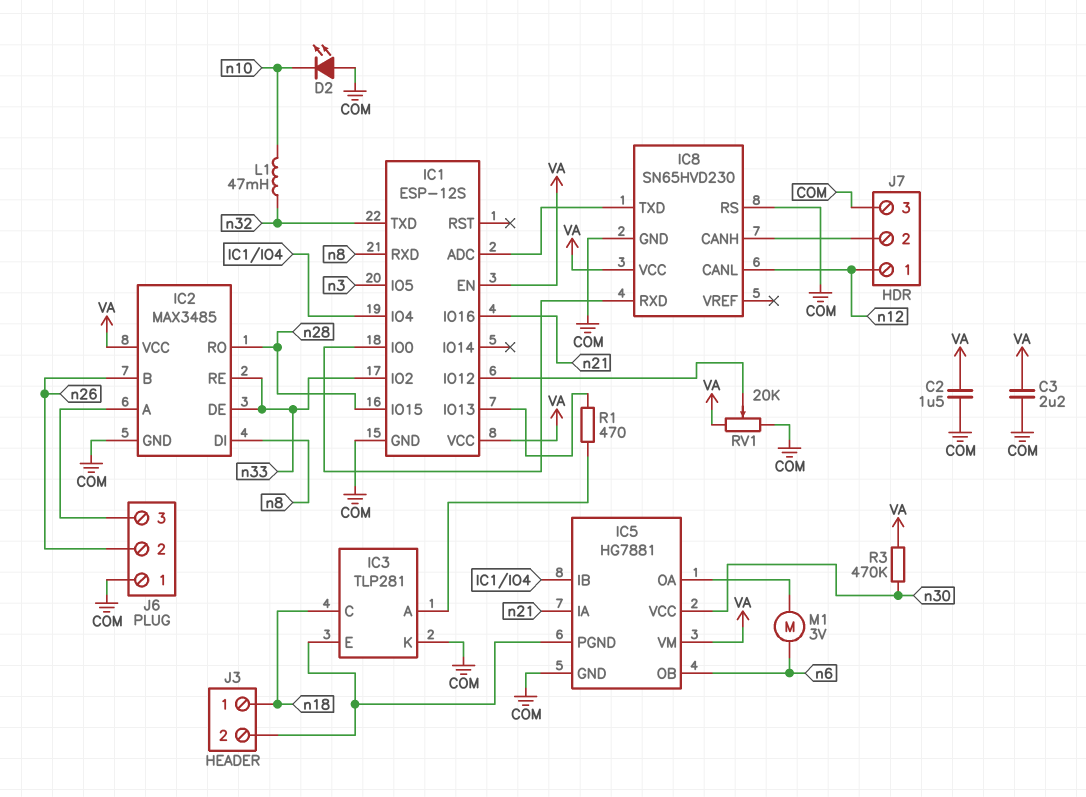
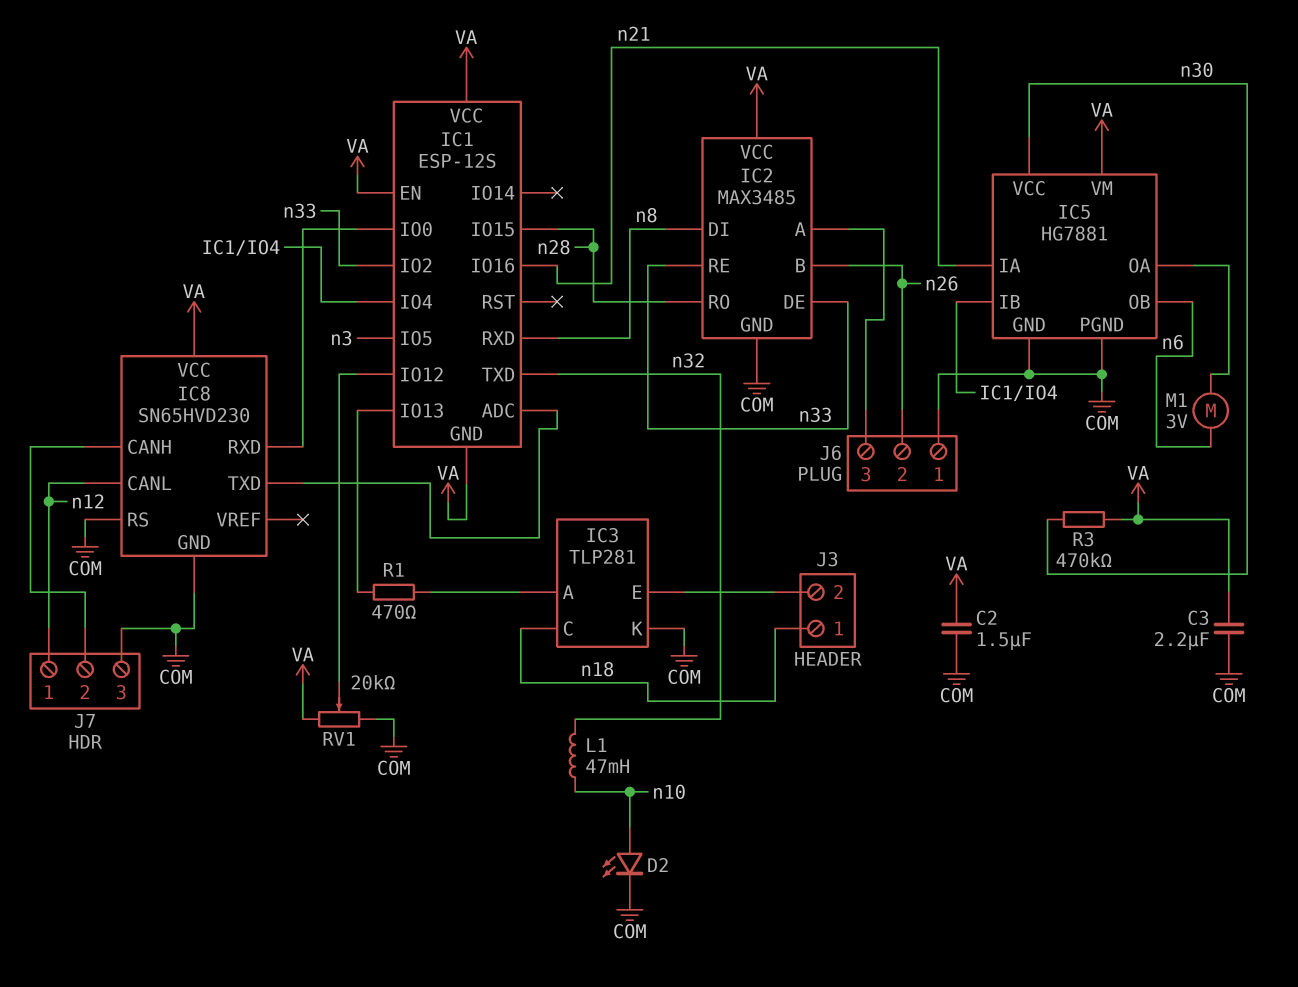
D2: LED (A COM, K n10) -> LED (A n10, K COM)
IC1 pin GND: COM -> VA
IC5 pin PGND: IC3/E -> COM

